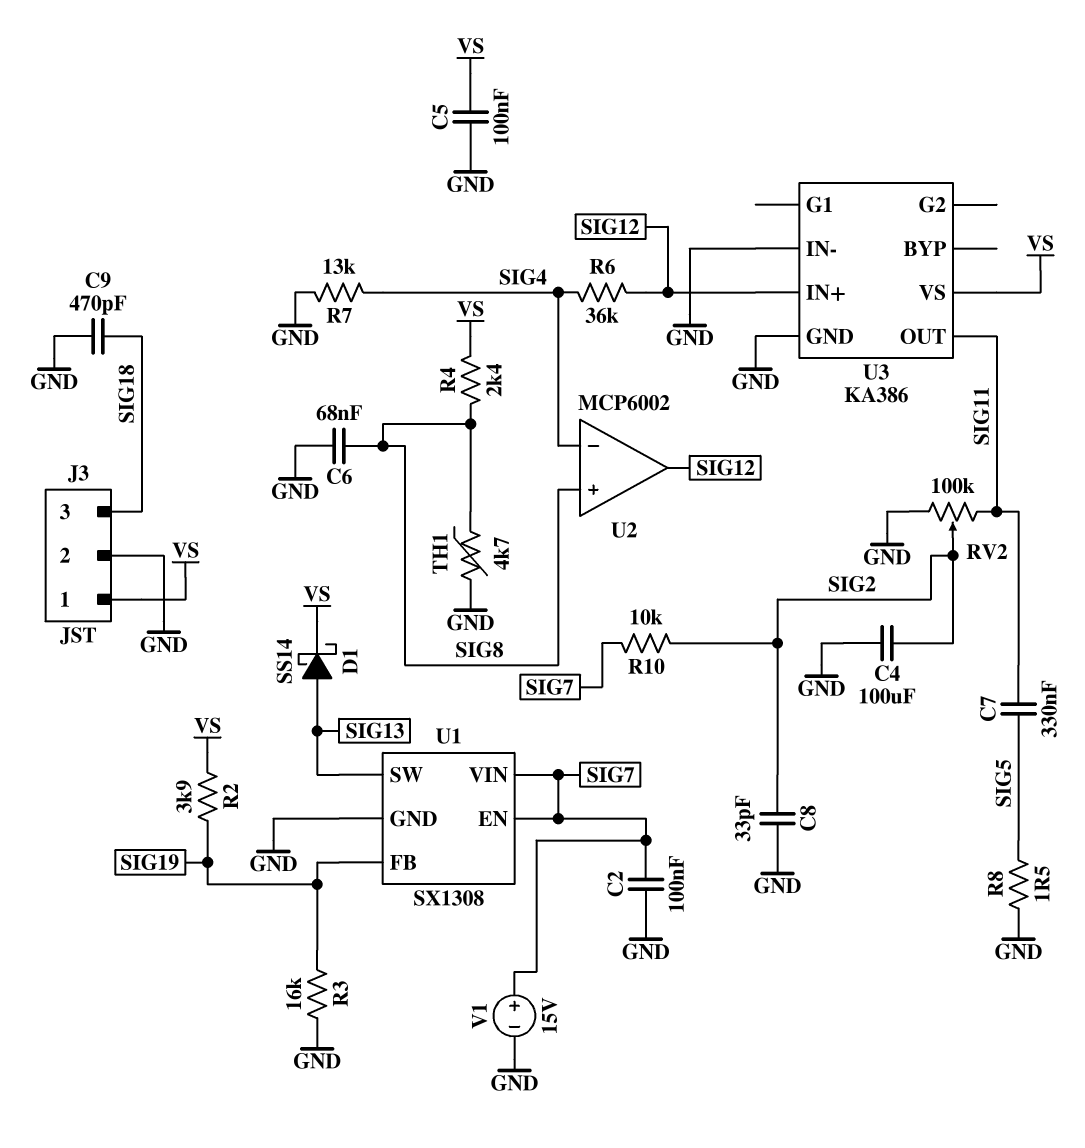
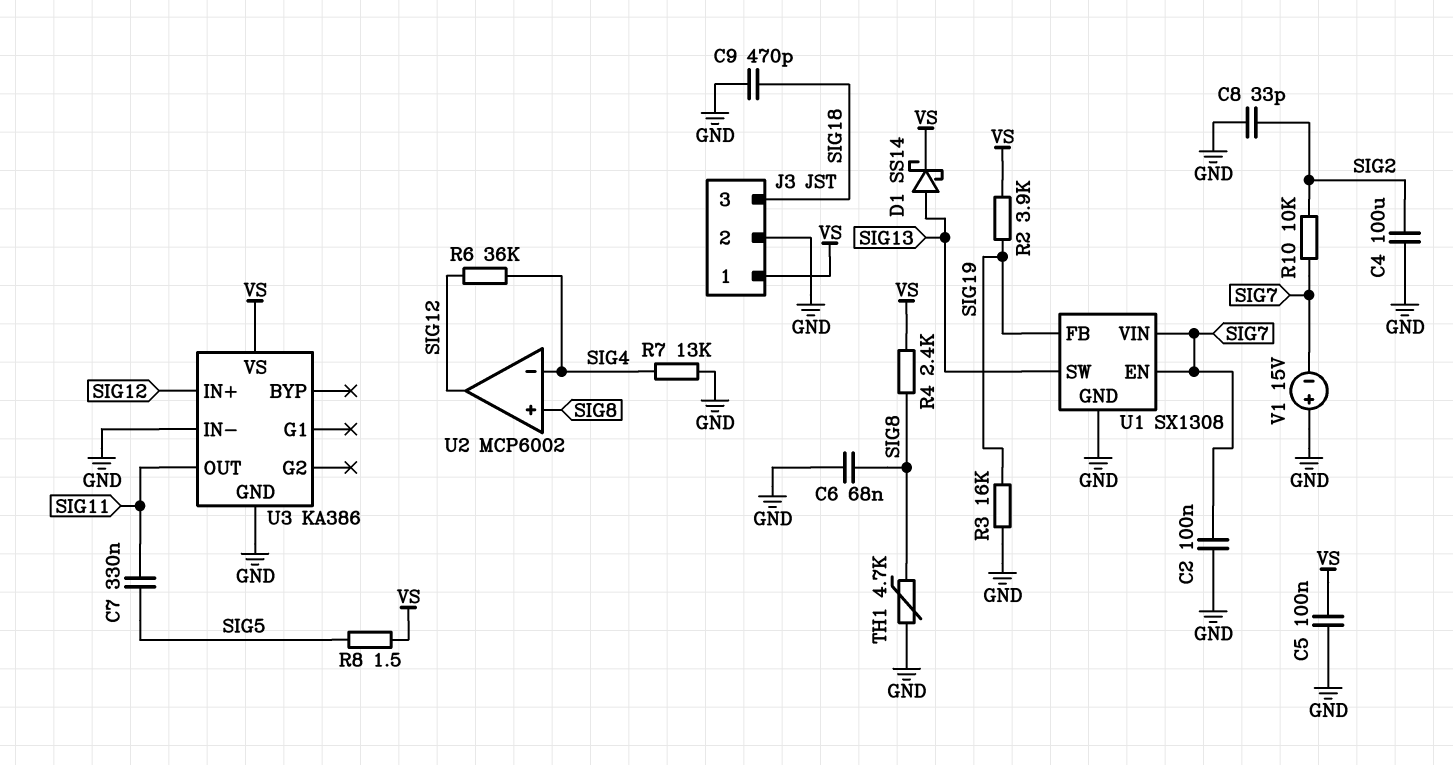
R8: 1.5 (GND, SIG5) -> 1.5 (SIG5, VS)
RV2: 100k (GND, SIG11, wiper SIG2) -> none
V1: 15V (plus SIG7, minus GND) -> 15V (plus GND, minus SIG7)

